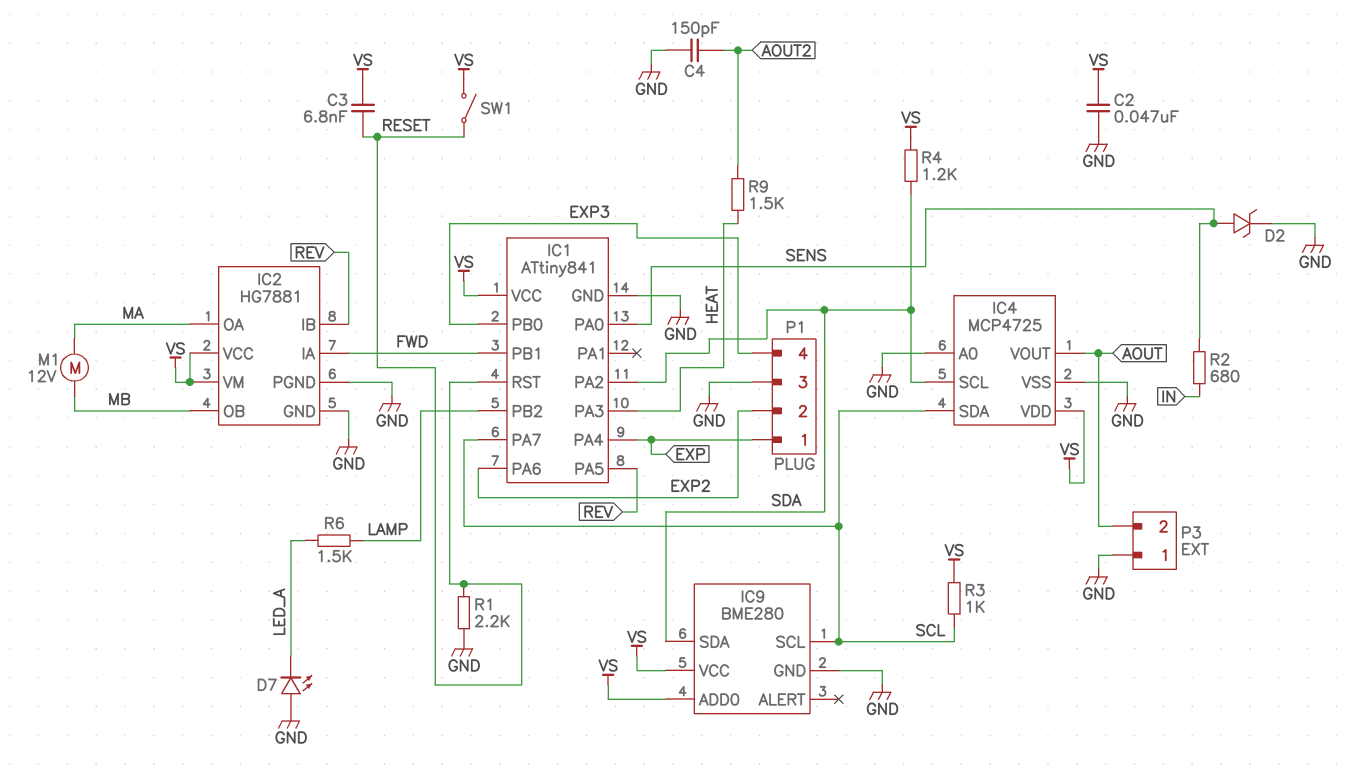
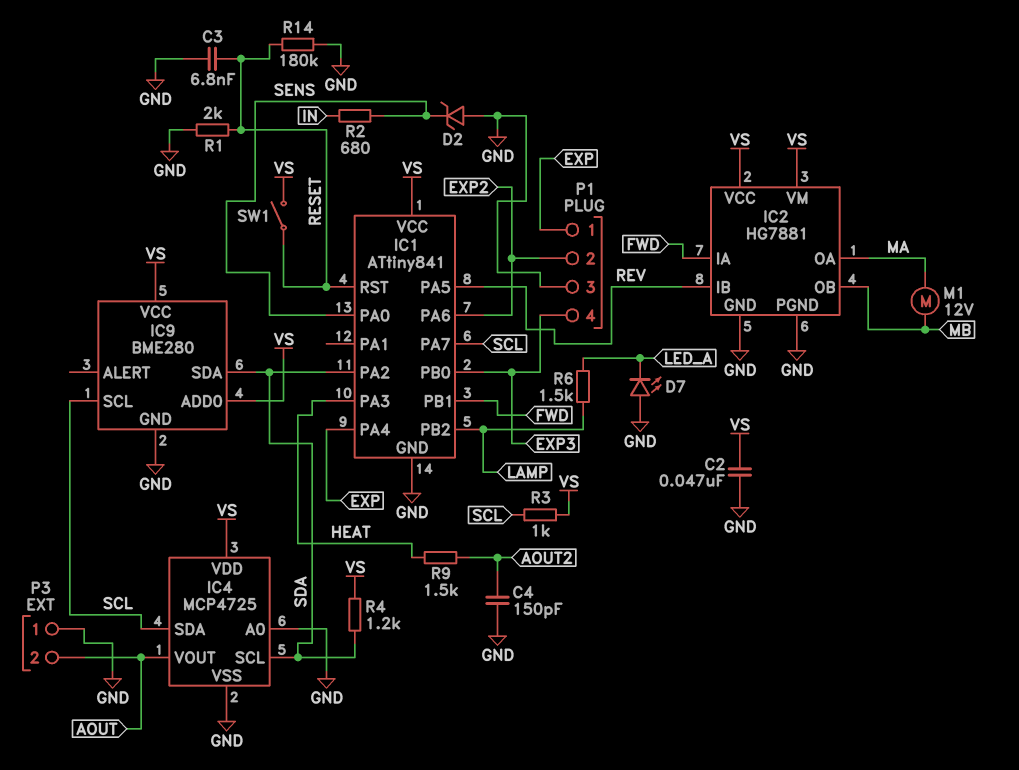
C3: 6.8nF (RESET, VS) -> 6.8nF (GND, RESET)
D2: zener (A SENS, K GND) -> zener (A GND, K SENS)
R1: 2.2k (GND, RESET) -> 2k (GND, RESET)
R14: none -> 180k (GND, RESET)

